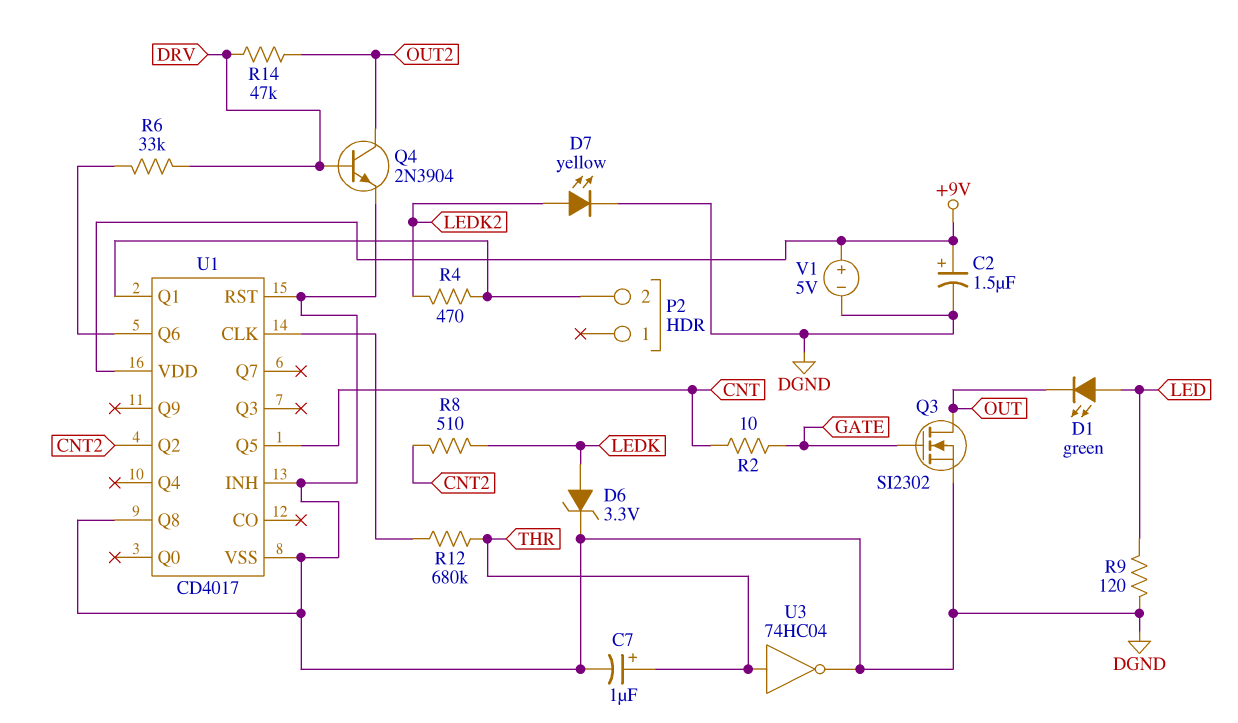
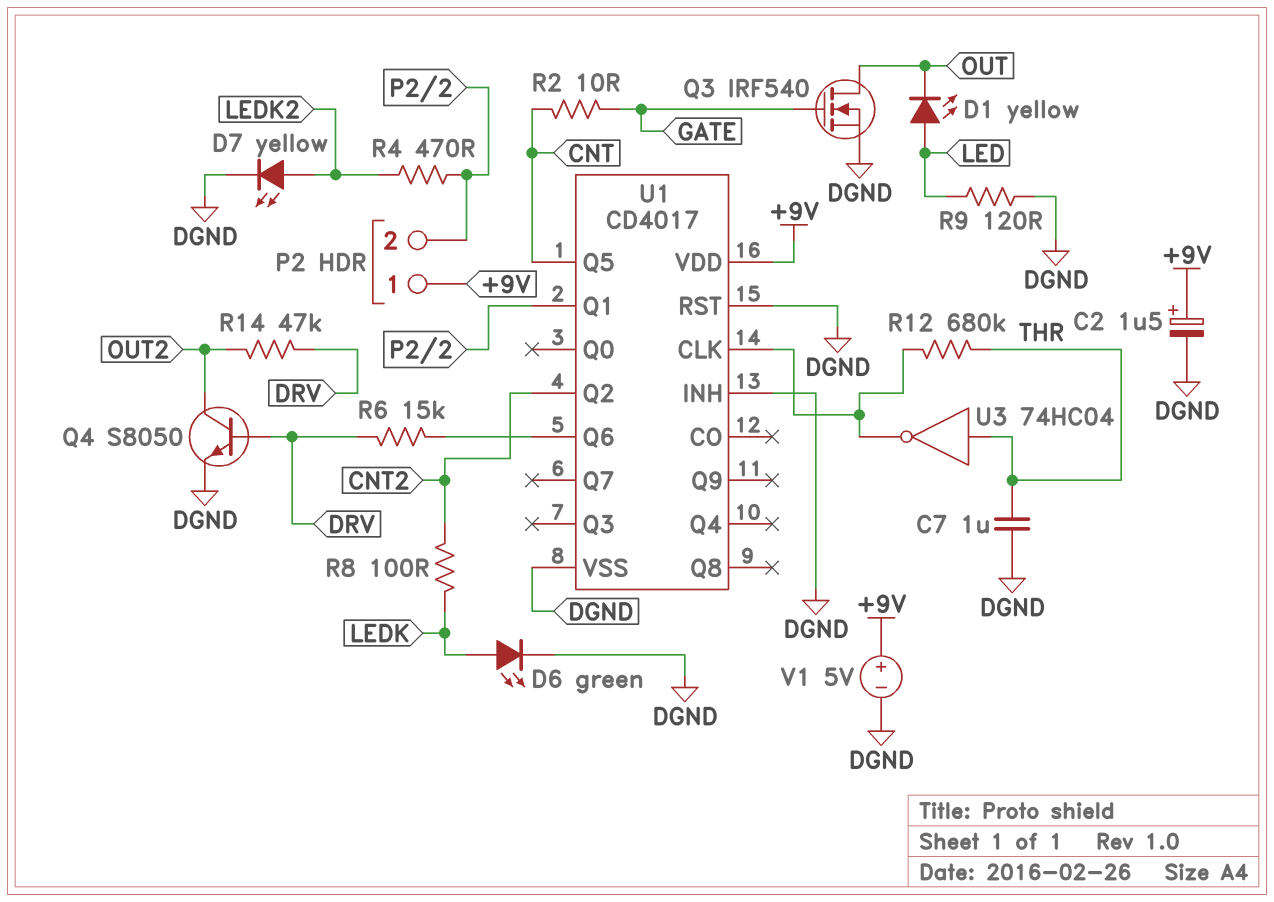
C7: 1uF (plus THR, minus DGND) -> 1uF (DGND, THR)
D1: LED green (A LED, K OUT) -> LED yellow (A LED, K OUT)
D6: zener 3.3V (A LEDK, K DGND) -> LED green (A LEDK, K DGND)
P2 pin 1: none -> +9V
Q3: NMOS SI2302 (G GATE, D OUT, S DGND) -> NMOS IRF540 (G GATE, D OUT, S DGND)
Q4: NPN 2N3904 (B DRV, C OUT2, E DGND) -> NPN S8050 (B DRV, C OUT2, E DGND)
R6: 33k (DRV, U1/Q6) -> 15k (DRV, U1/Q6)
R8: 510 (CNT2, LEDK) -> 100 (CNT2, LEDK)
U1 pin Q8: DGND -> none
U3: NOT 74HC04 (in THR, out DGND) -> NOT 74HC04 (in THR, out U1/CLK)

